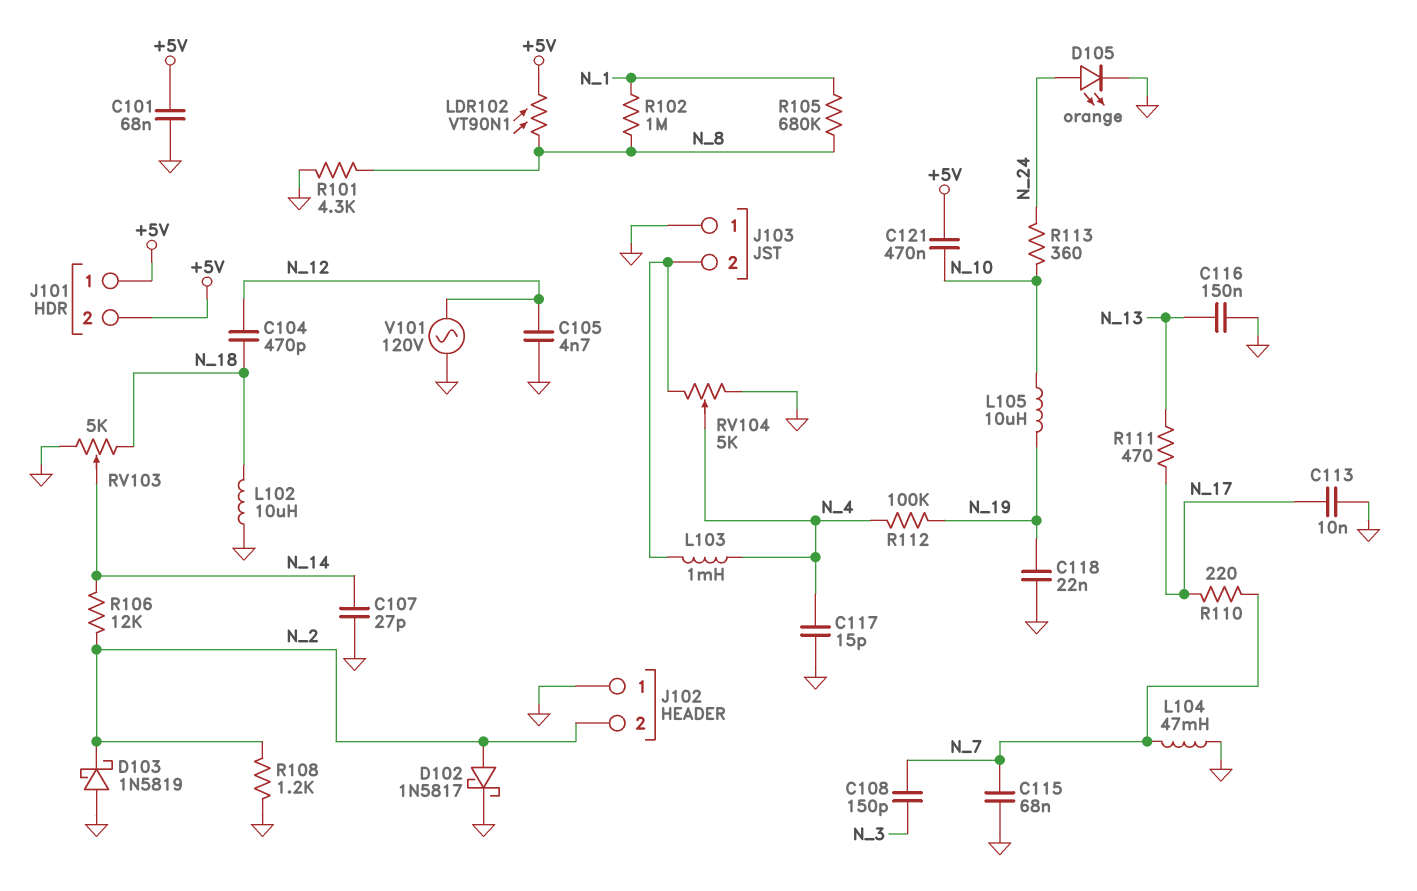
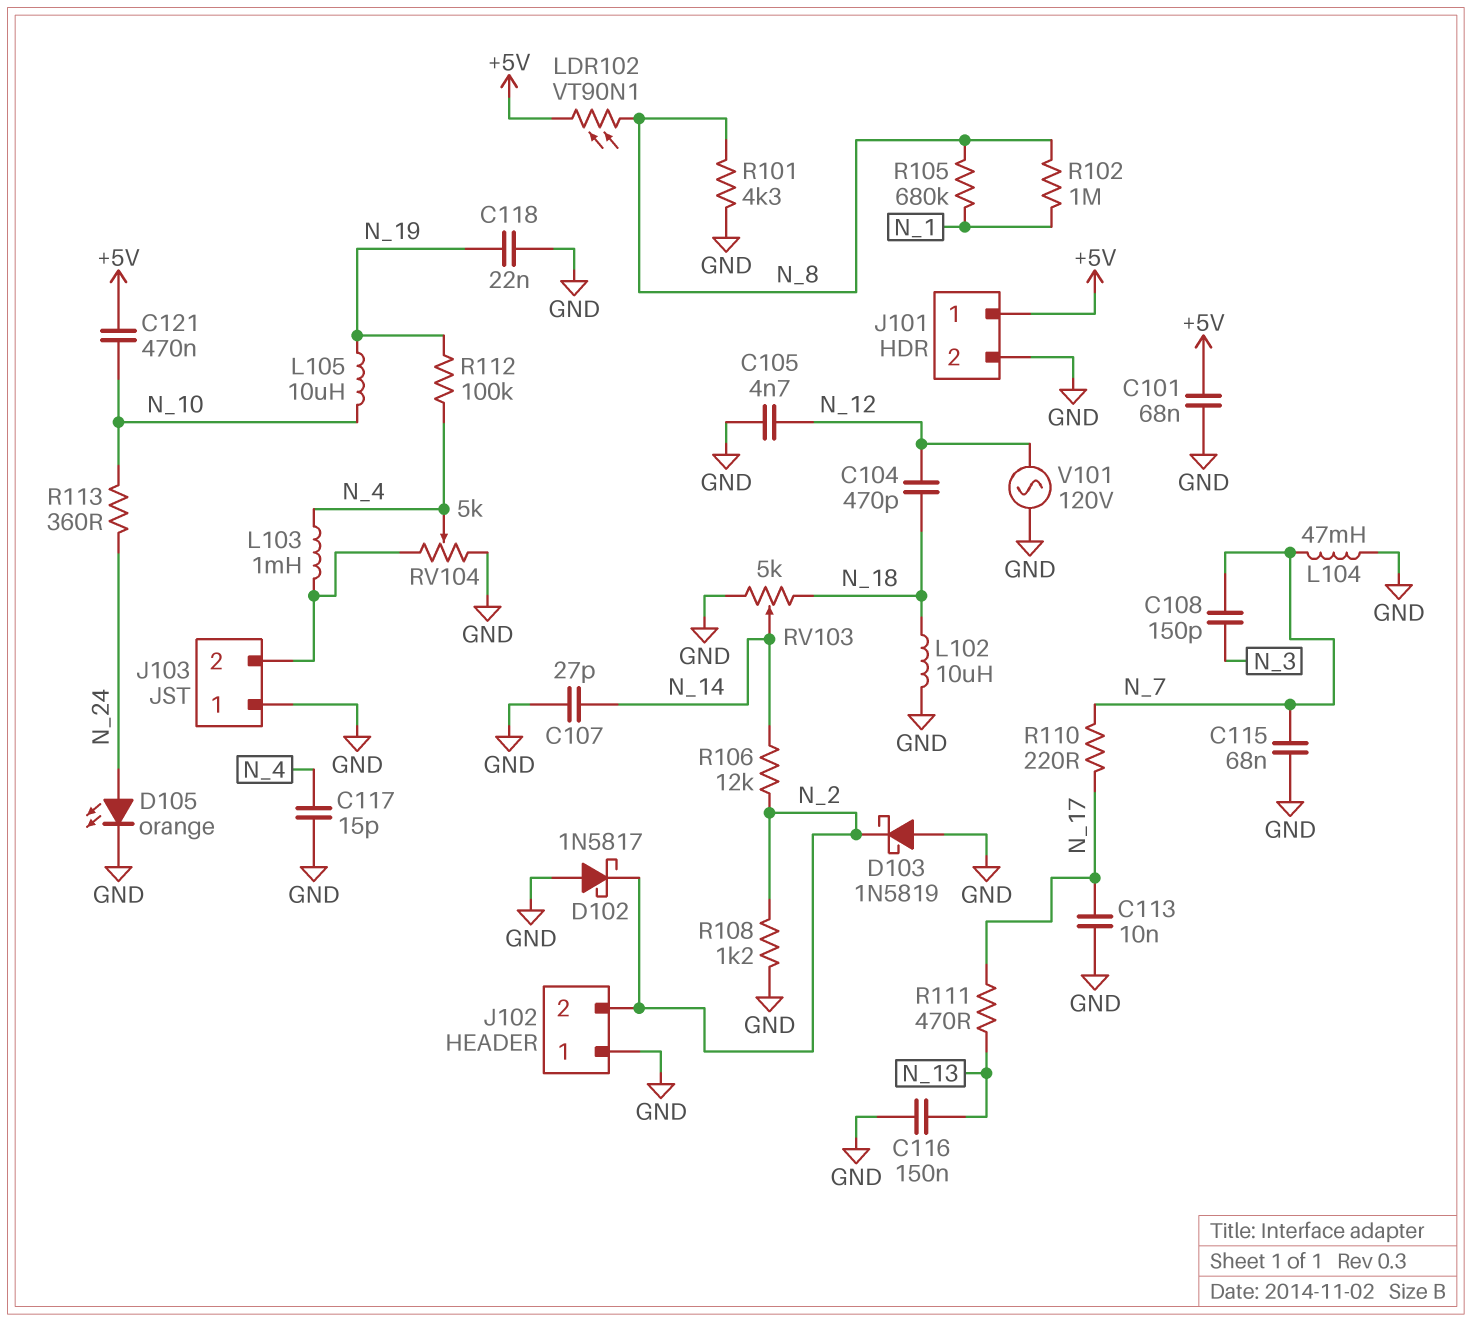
D102: schottky 1N5817 (A N_2, K GND) -> schottky 1N5817 (A GND, K N_2)
J101 pin 2: +5V -> GND

